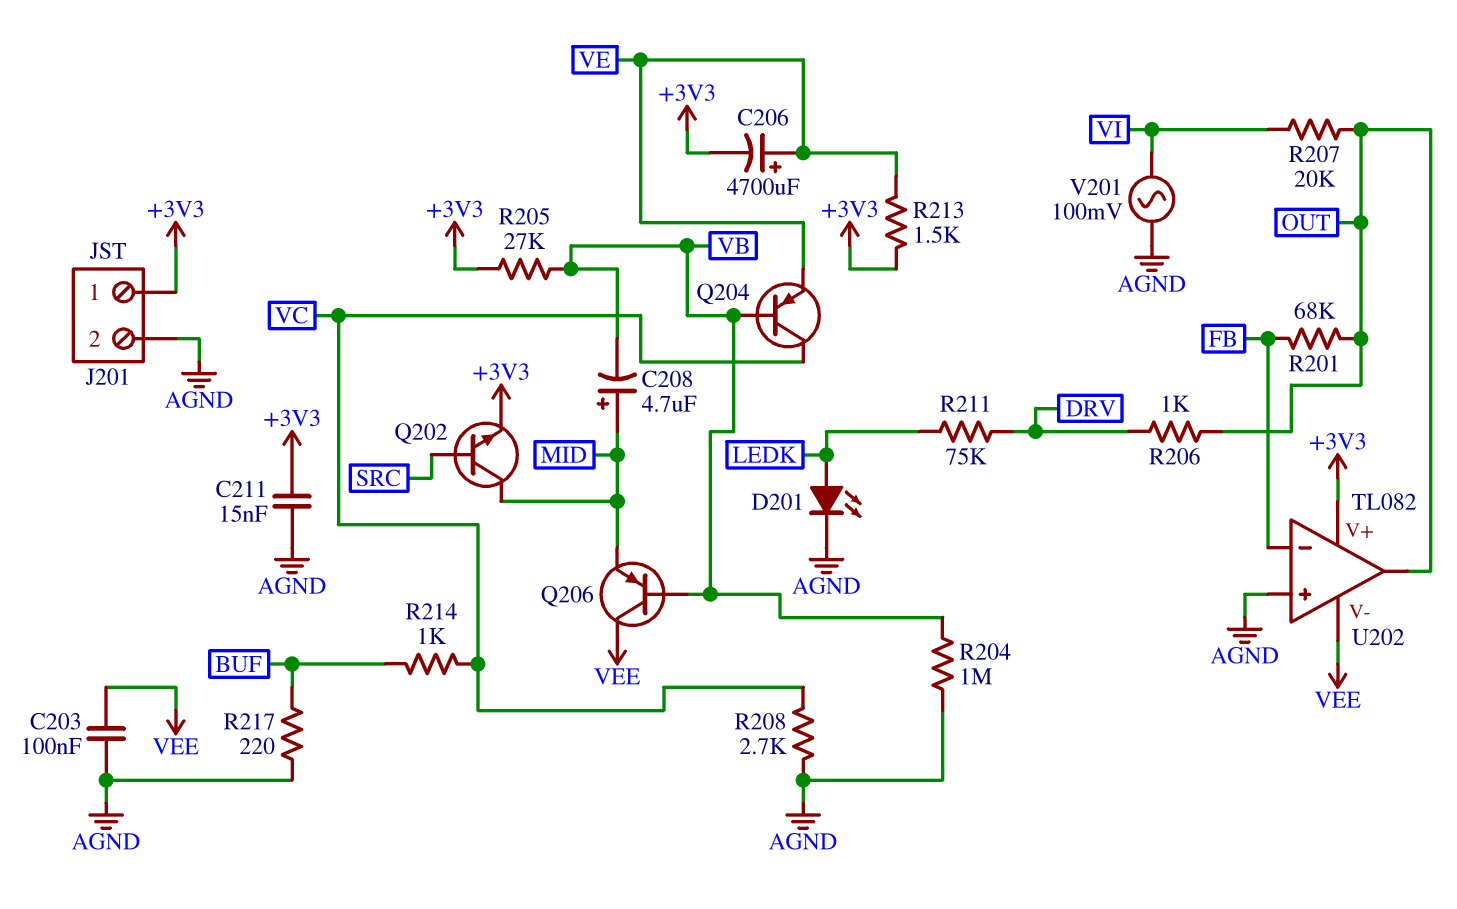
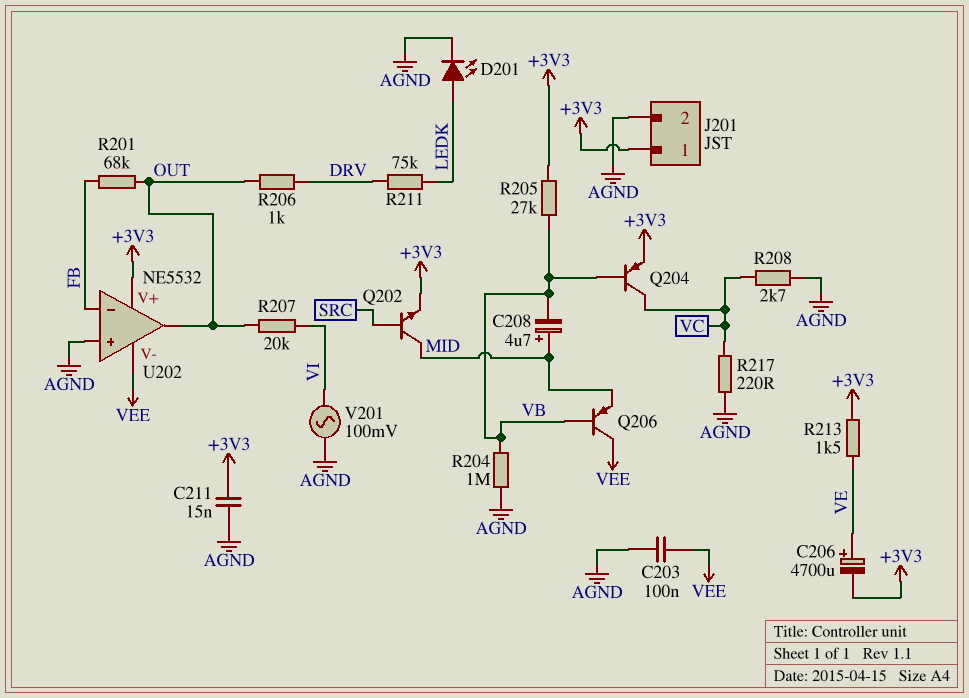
Q204: PNP (B VB, C VC, E VE) -> PNP (B VB, C VC, E +3V3)
R214: 1k (BUF, VC) -> none
R217: 220 (AGND, BUF) -> 220 (AGND, VC)
U202: TL082 -> NE5532

